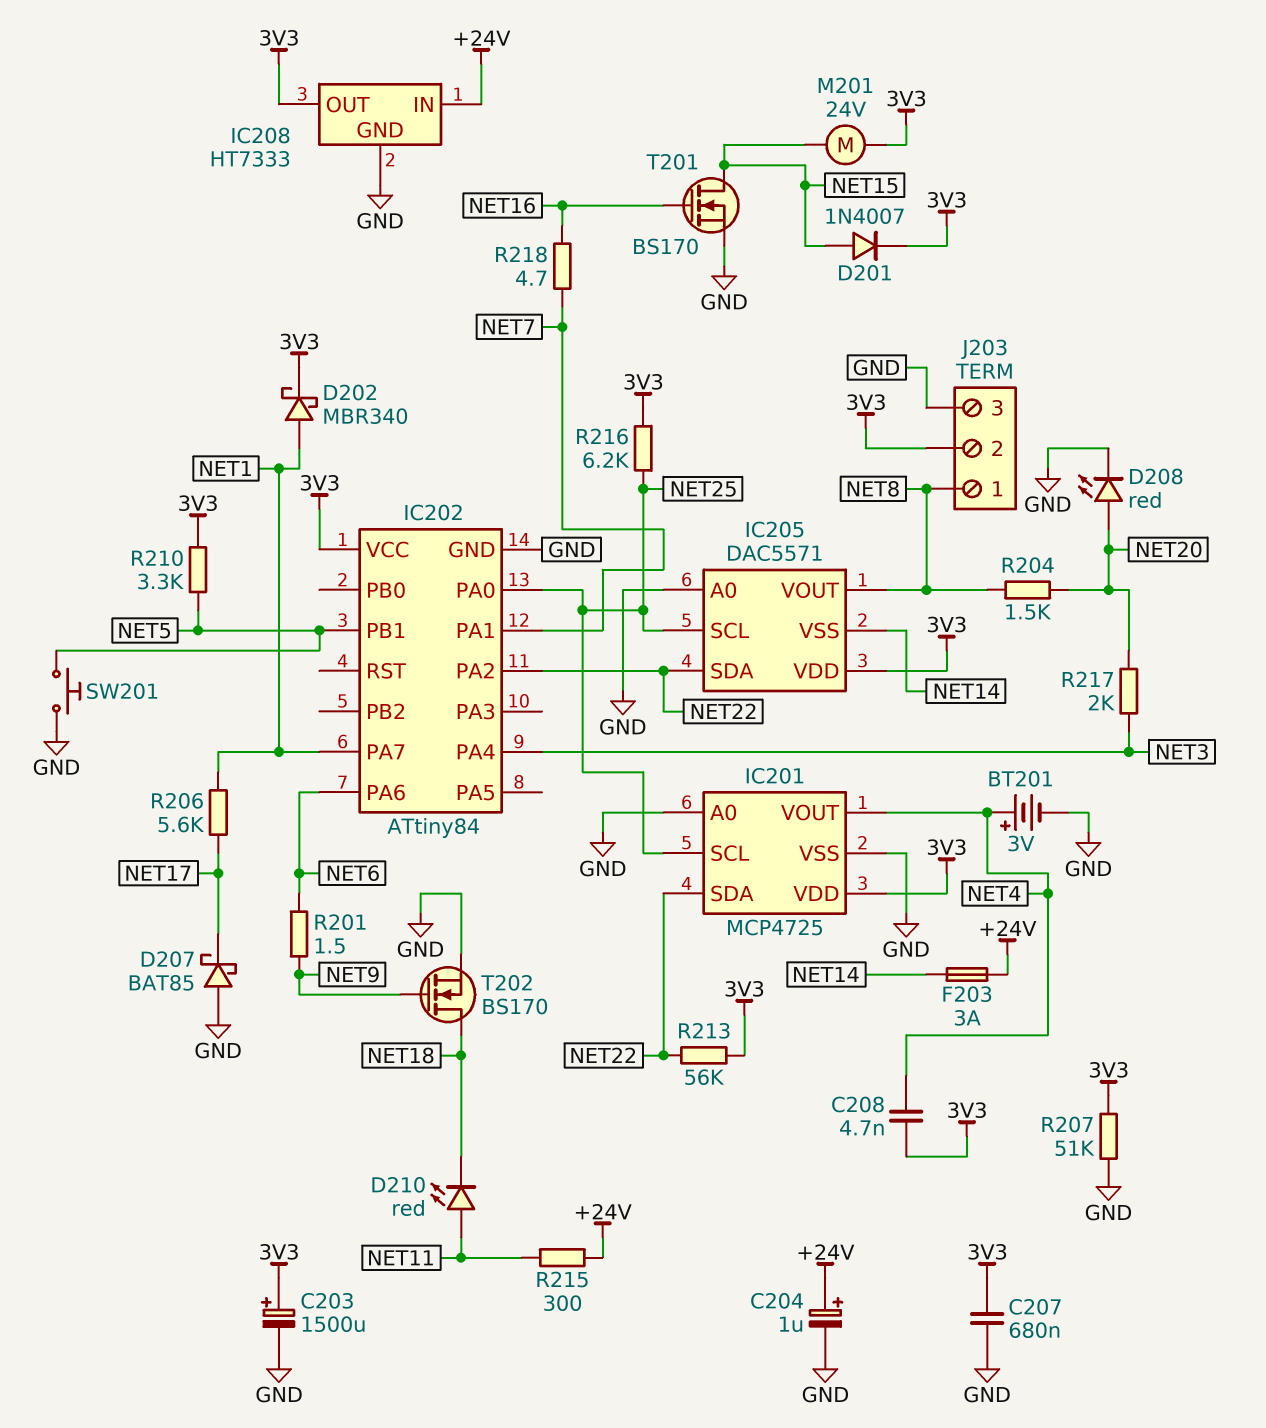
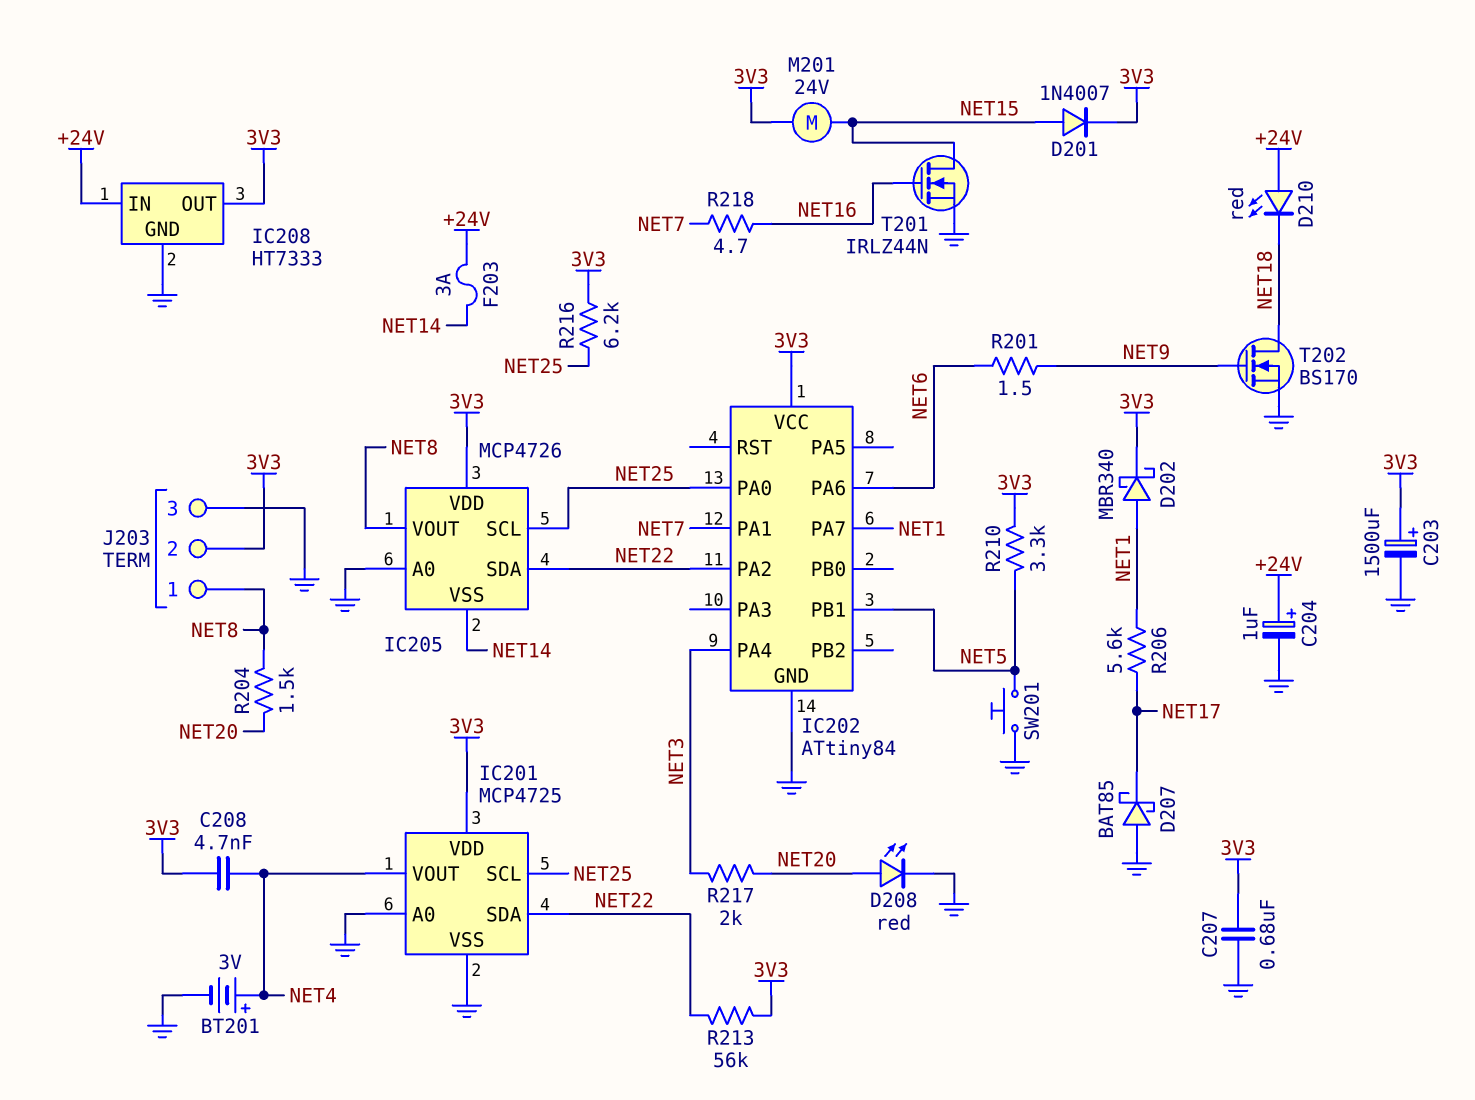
D210: LED red (A NET11, K NET18) -> LED red (A +24V, K NET18)
IC205: DAC5571 -> MCP4726
R207: 51k (3V3, GND) -> none
R215: 300 (+24V, NET11) -> none
T201: NMOS BS170 (G NET16, D NET15, S GND) -> NMOS IRLZ44N (G NET16, D NET15, S GND)

